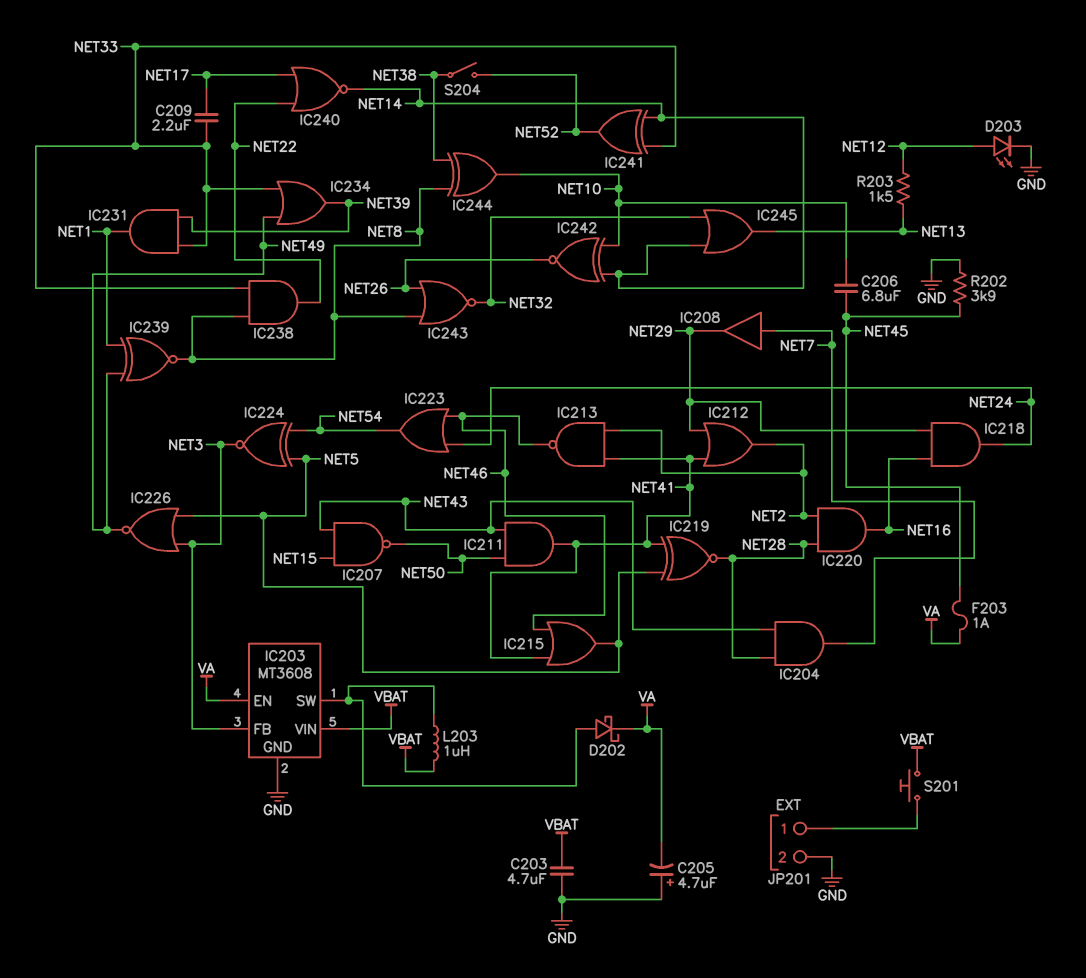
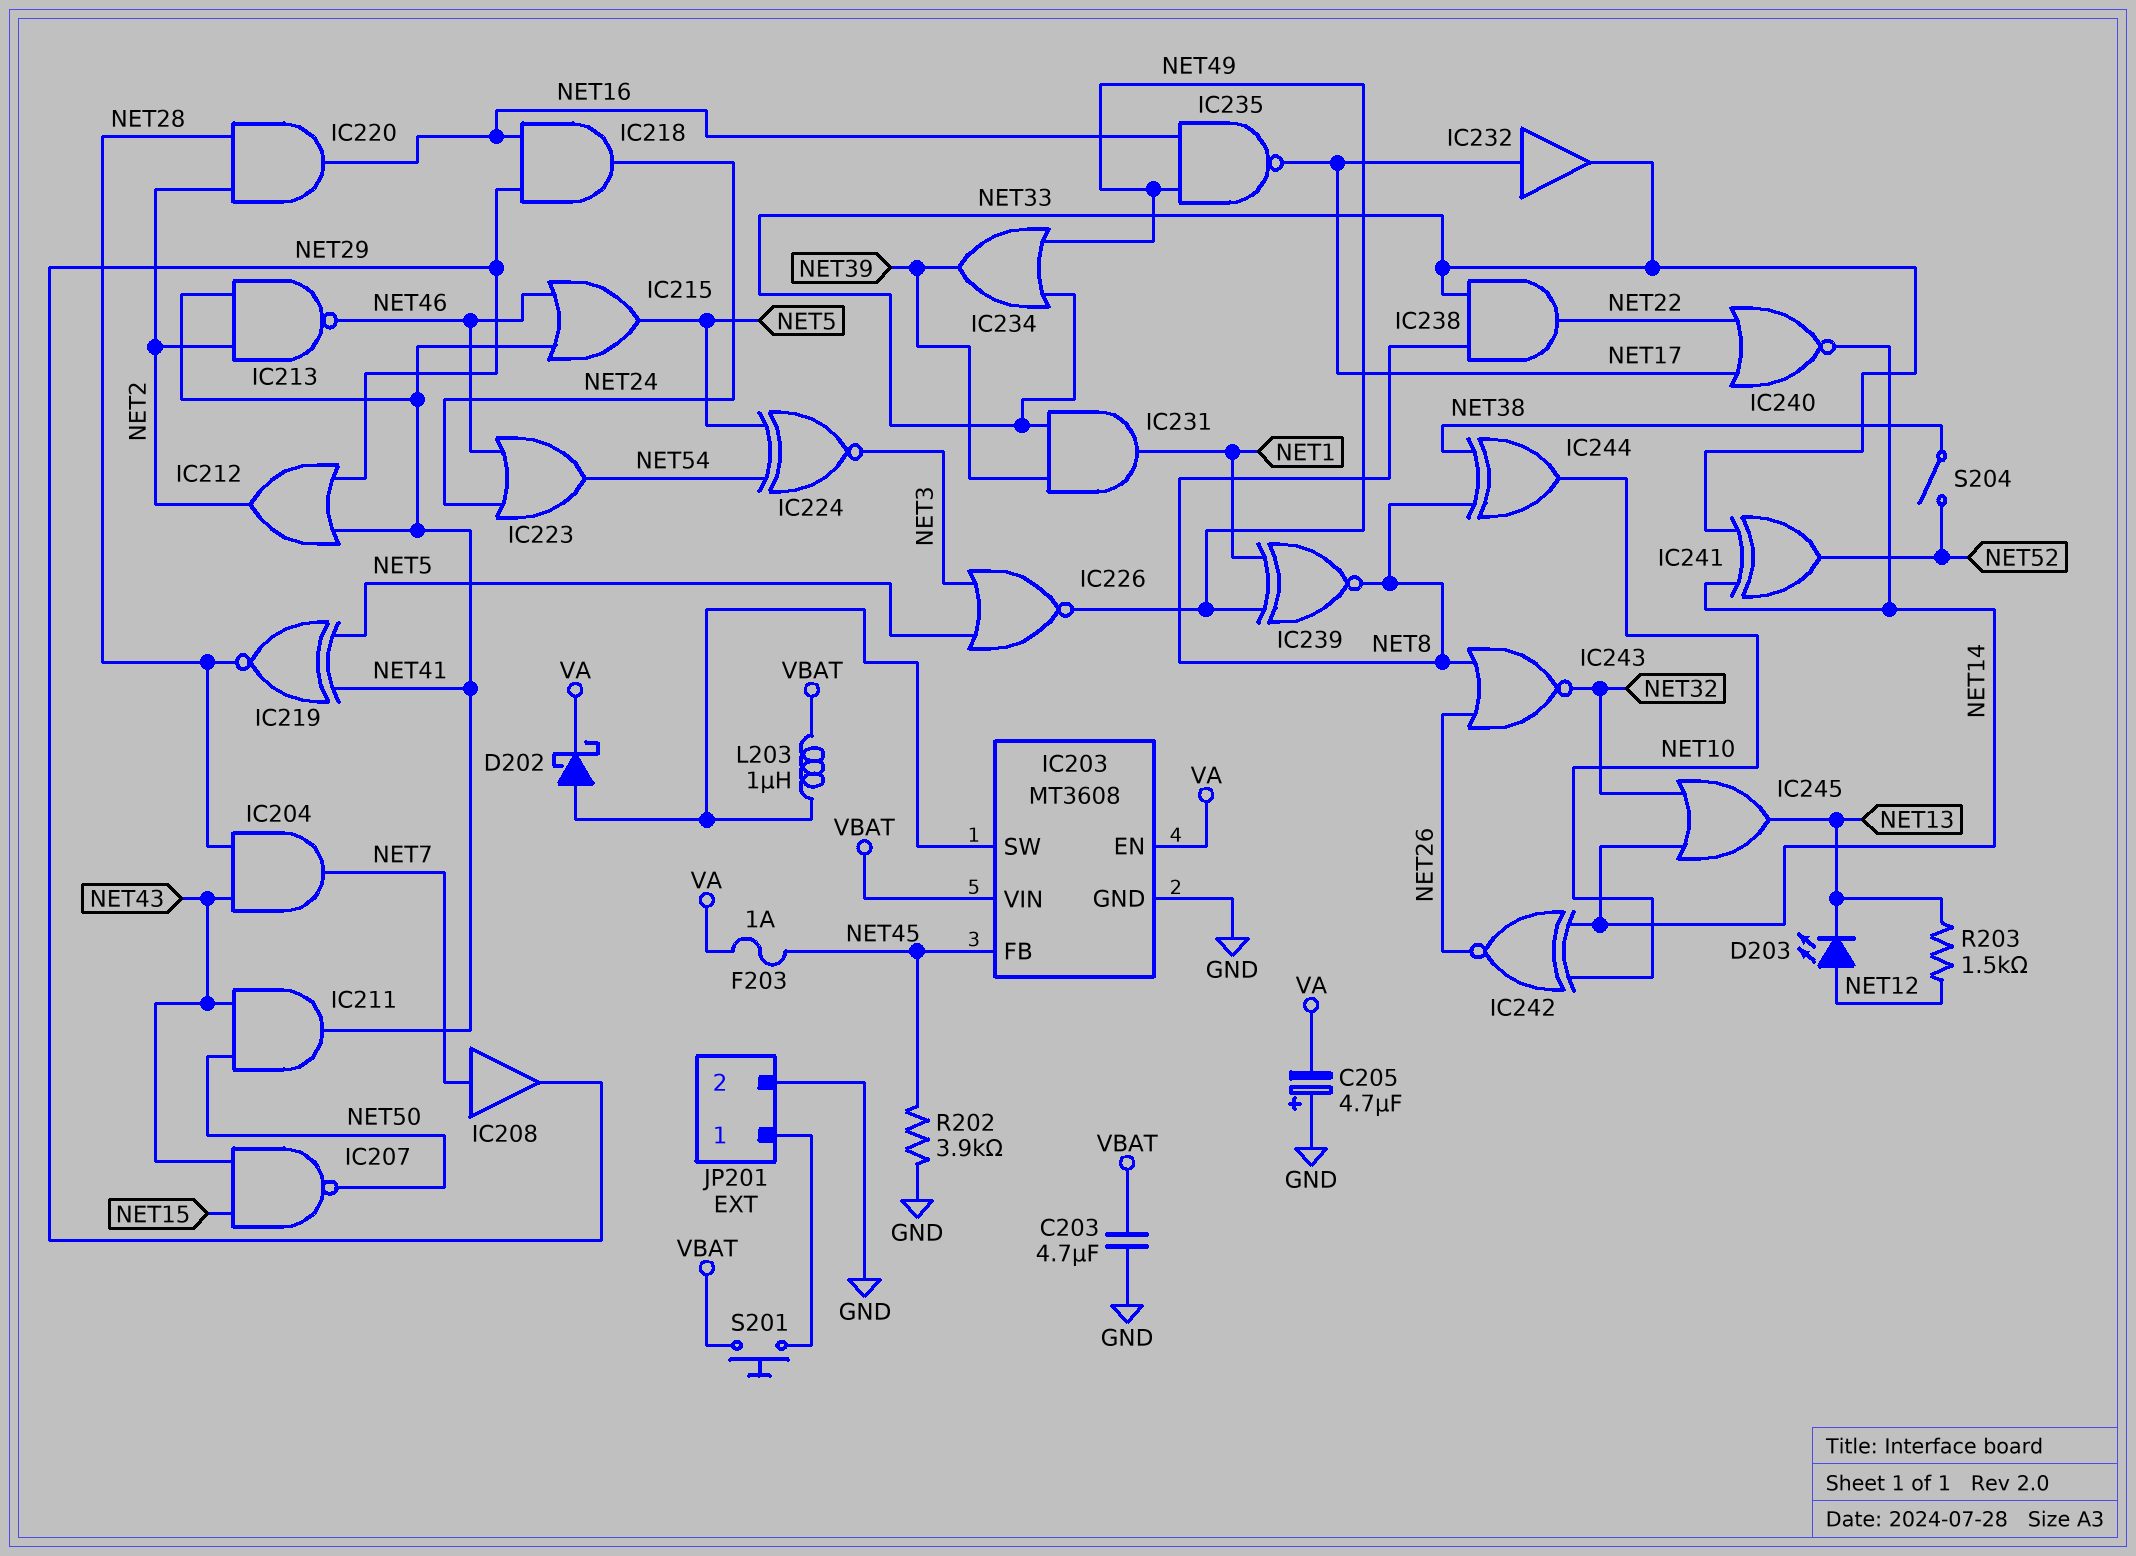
C206: 6.8uF (NET10, NET45) -> none
C209: 2.2uF (NET17, NET33) -> none
D203: LED (A NET12, K GND) -> LED (A NET12, K NET13)
IC203 pin FB: NET3 -> NET45
IC232: none -> buffer (in NET17, out NET33)
IC235: none -> NAND (in NET16, in NET49, out NET17)

